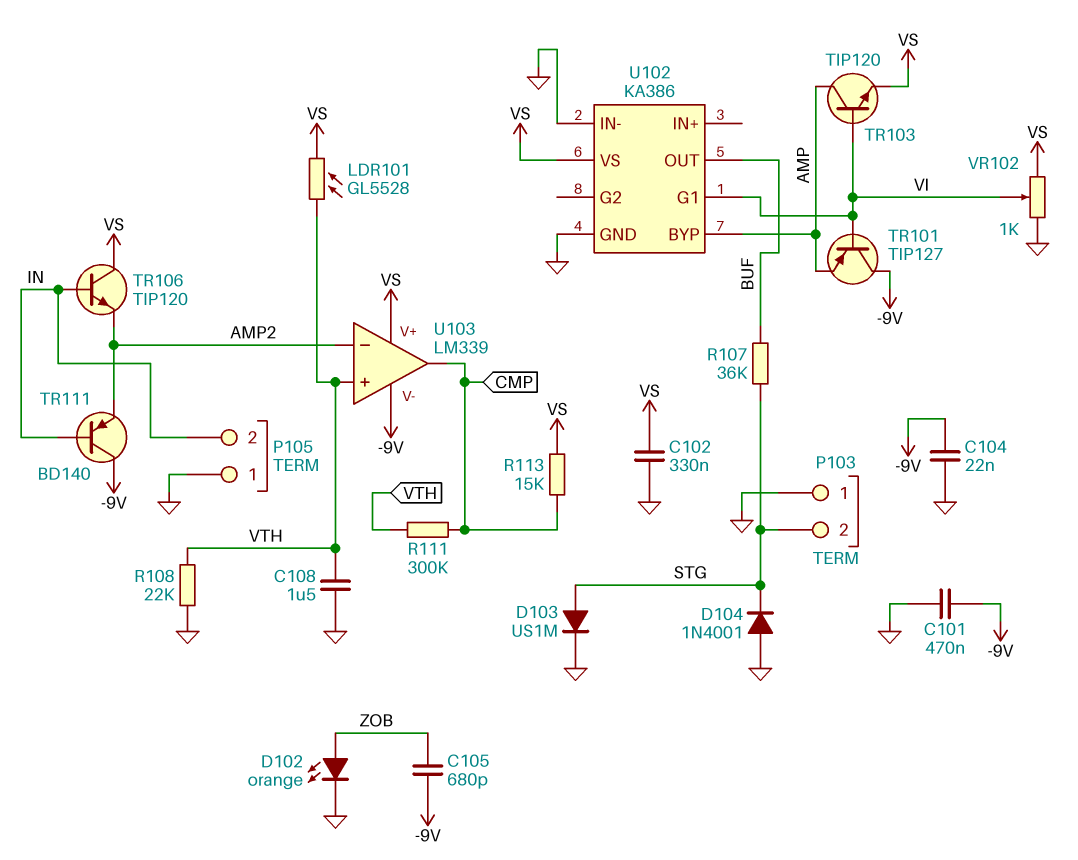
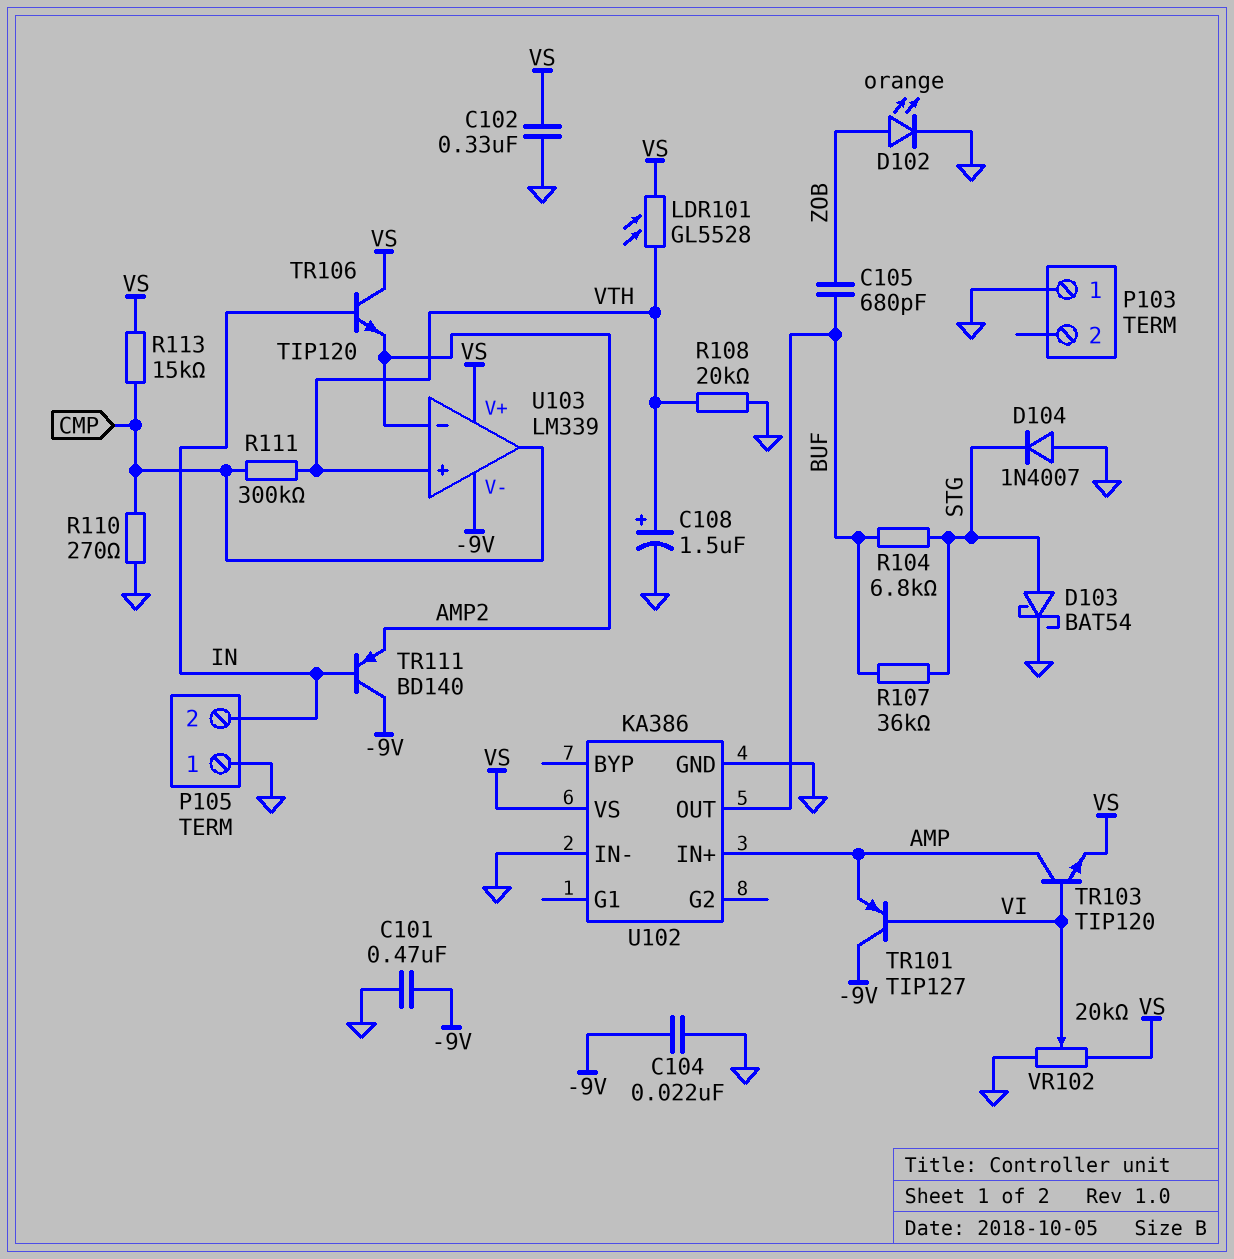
C105: 680pF (-9V, ZOB) -> 680pF (BUF, ZOB)
C108: 1.5uF (GND, VTH) -> 1.5uF (plus VTH, minus GND)
D103: diode US1M (A STG, K GND) -> schottky BAT54 (A STG, K GND)
D104: diode 1N4001 (A GND, K STG) -> diode 1N4007 (A GND, K STG)
P103 pin 2: STG -> none
R104: none -> 6.8k (BUF, STG)
R108: 22k (GND, VTH) -> 20k (GND, VTH)
R110: none -> 270 (CMP, GND)
U102 pin BYP: AMP -> none
U102 pin G1: VI -> none
U102 pin IN+: none -> AMP
VR102: 1k (GND, VS, wiper VI) -> 20k (GND, VS, wiper VI)

